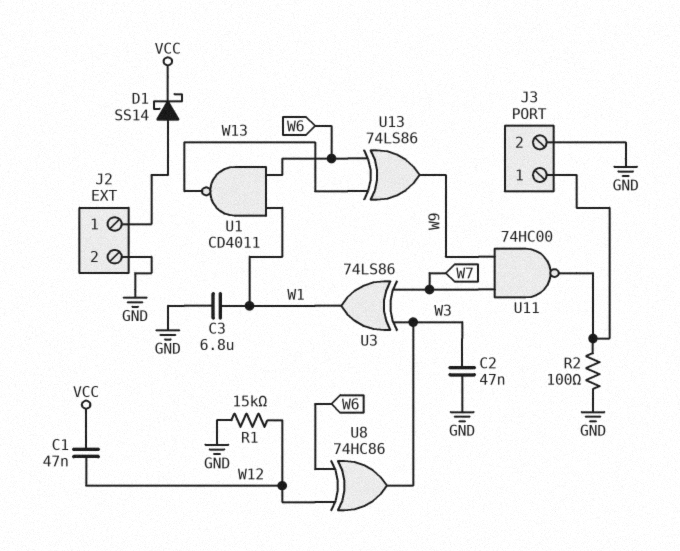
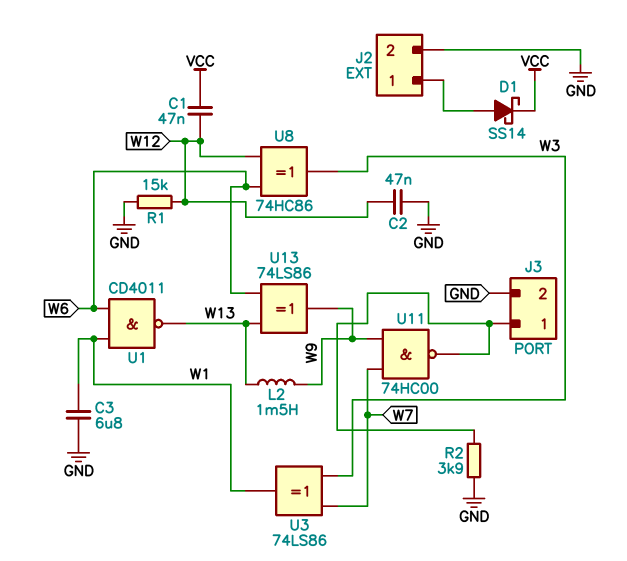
C2: 47nF (GND, W3) -> 47nF (GND, W12)
L2: none -> 1.5mH (W9, W13)
R2: 100 (GND, J3/1) -> 3.9k (GND, J3/1)

